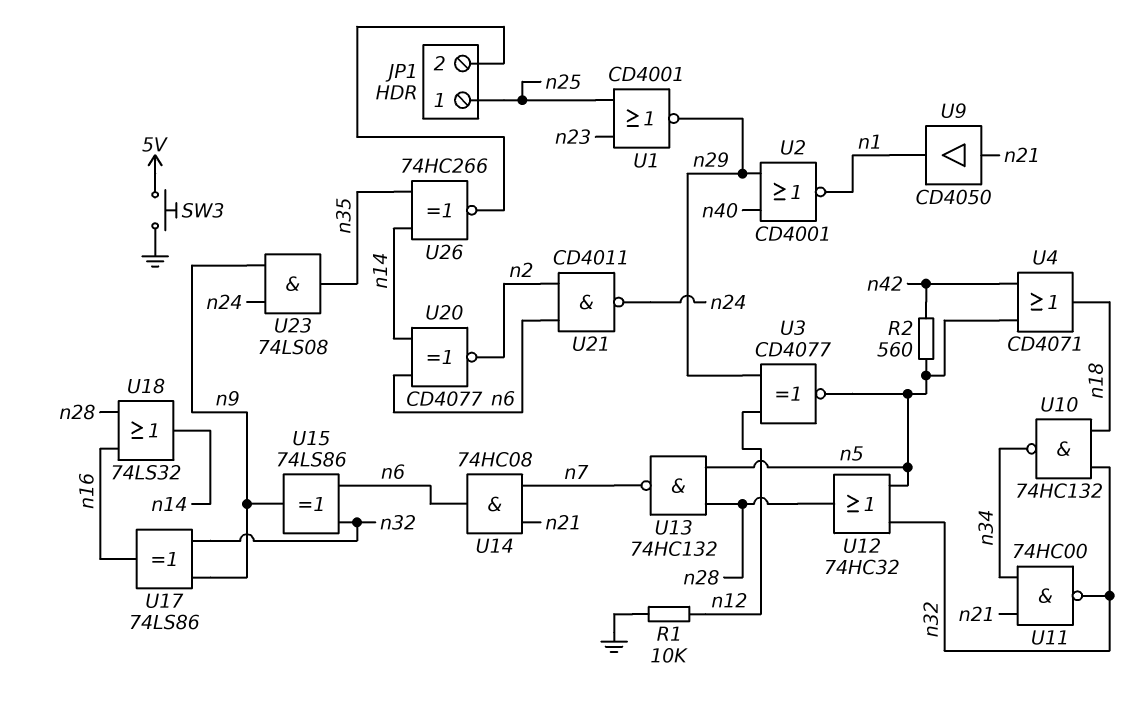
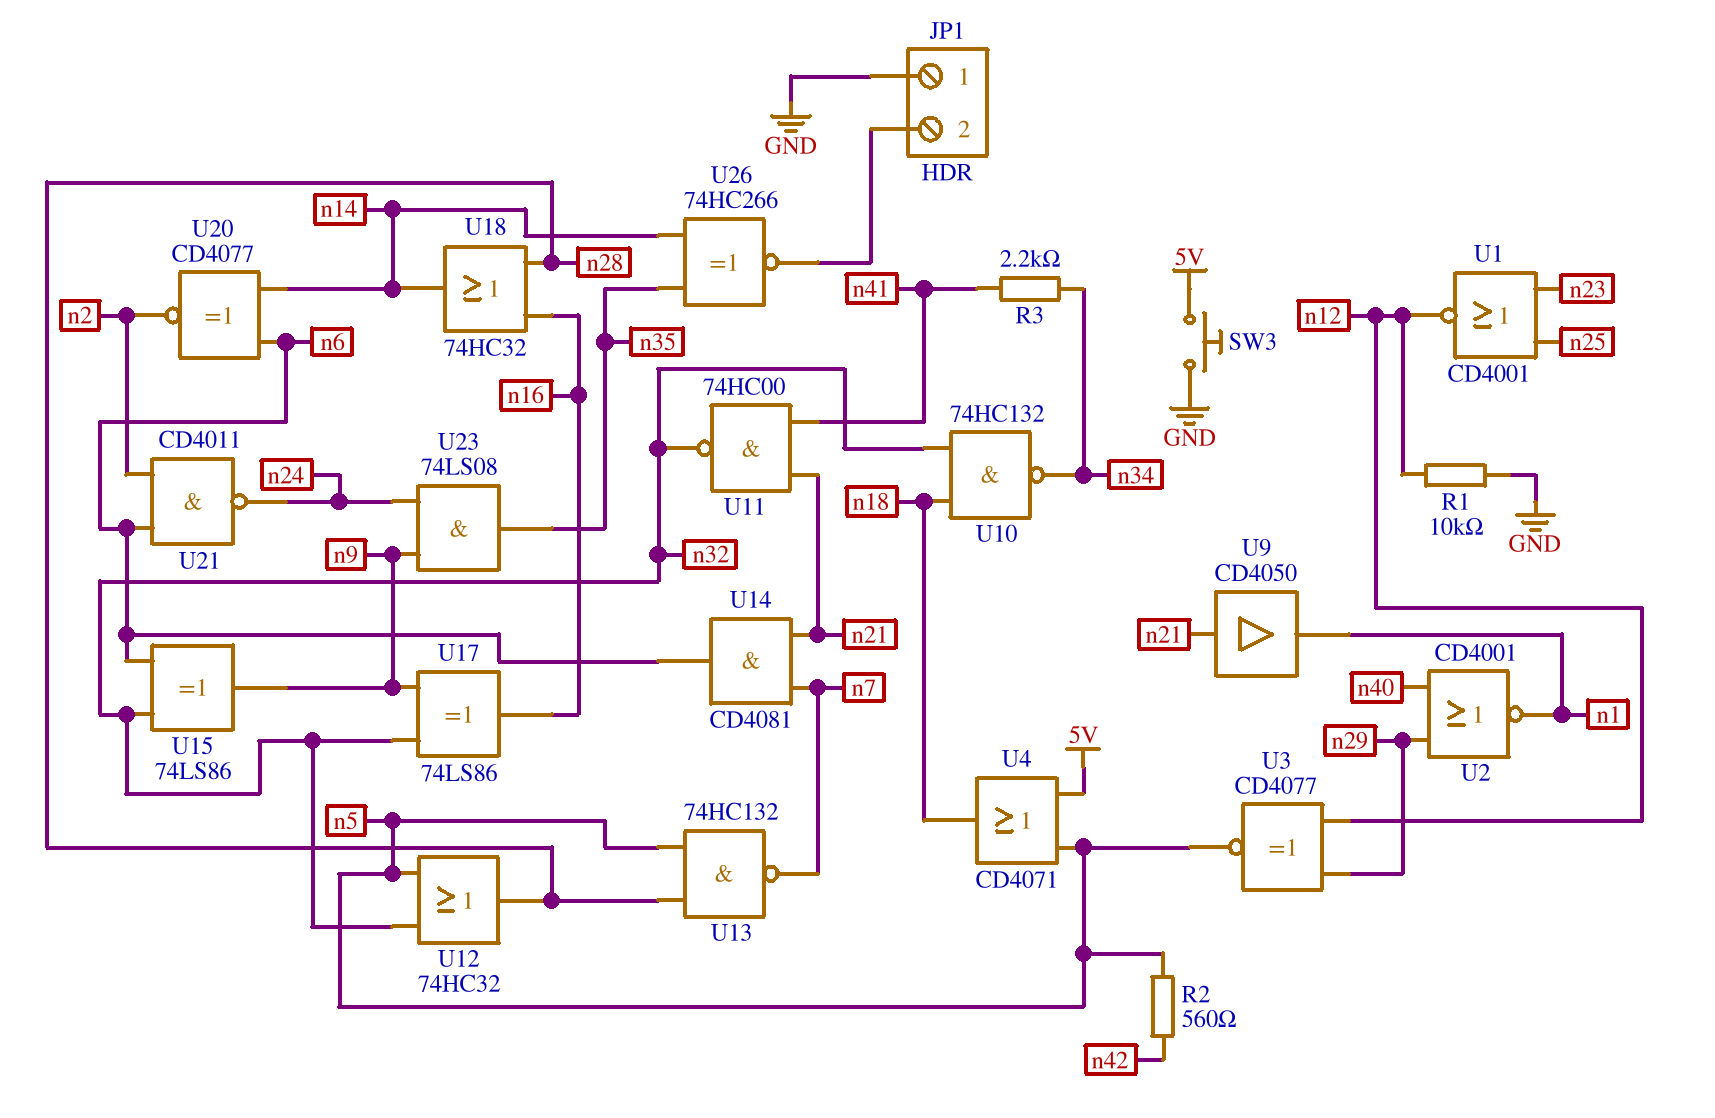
JP1 pin 1: n25 -> GND
R3: none -> 2.2k (n34, n41)
U1: NOR CD4001 (in n23, in n25, out n29) -> NOR CD4001 (in n23, in n25, out n12)
U4: OR CD4071 (in n5, in n42, out n18) -> OR CD4071 (in 5V, in n5, out n18)
U11: NAND 74HC00 (in n21, in n34, out n32) -> NAND 74HC00 (in n21, in n41, out n32)
U14: AND 74HC08 (in n7, in n21, out n6) -> AND CD4081 (in n7, in n21, out n6)
U18: OR 74LS32 (in n16, in n28, out n14) -> OR 74HC32 (in n16, in n28, out n14)

